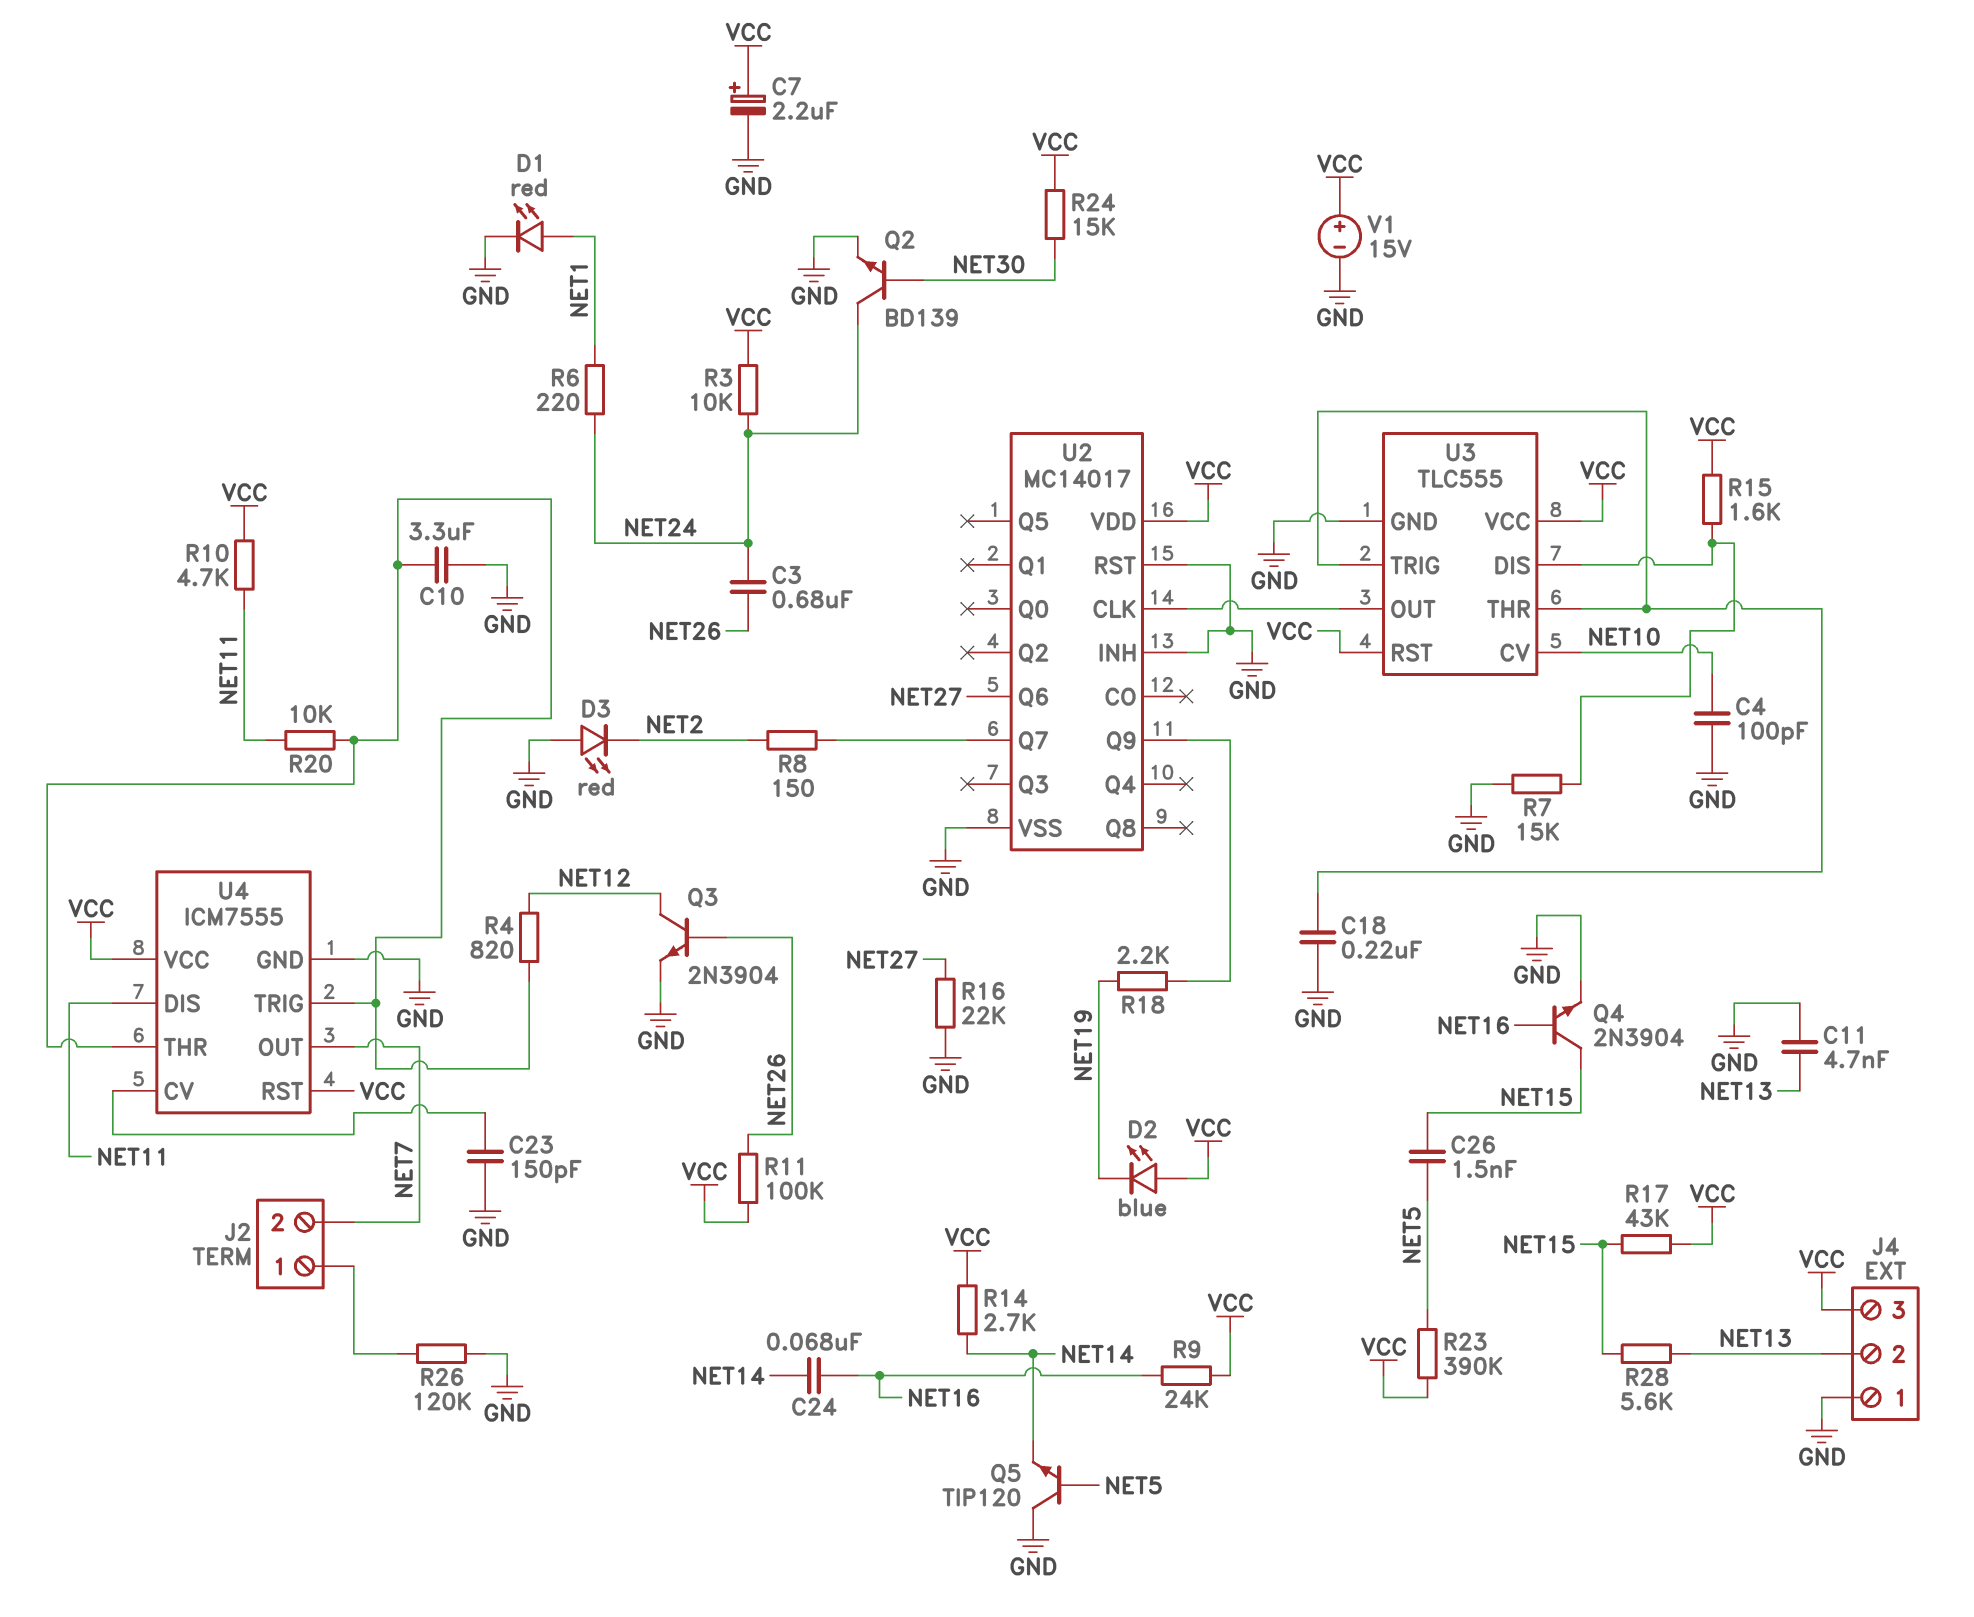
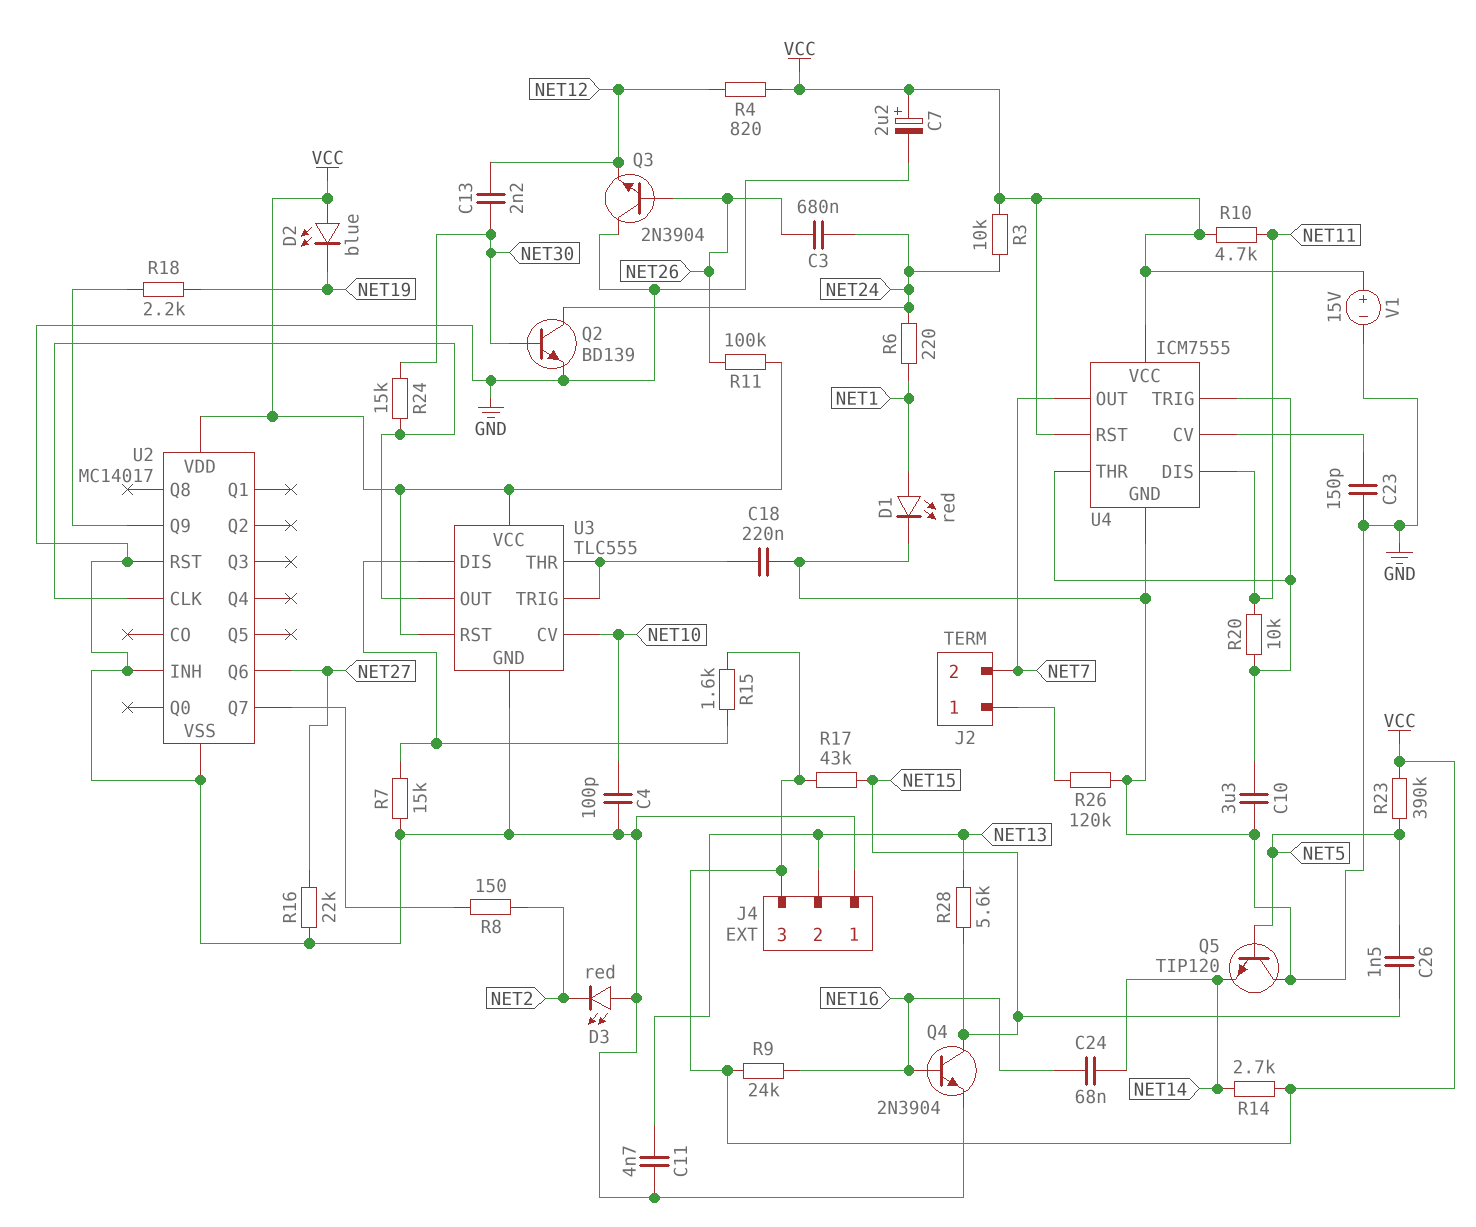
C13: none -> 2.2nF (NET12, NET30)
Q3: NPN 2N3904 (B NET26, C NET12, E GND) -> NPN 2N3904 (B NET26, C GND, E NET12)
R4: 820 (NET12, U4/THR) -> 820 (NET12, VCC)
R24: 15k (NET30, VCC) -> 15k (NET30, U2/CLK)

